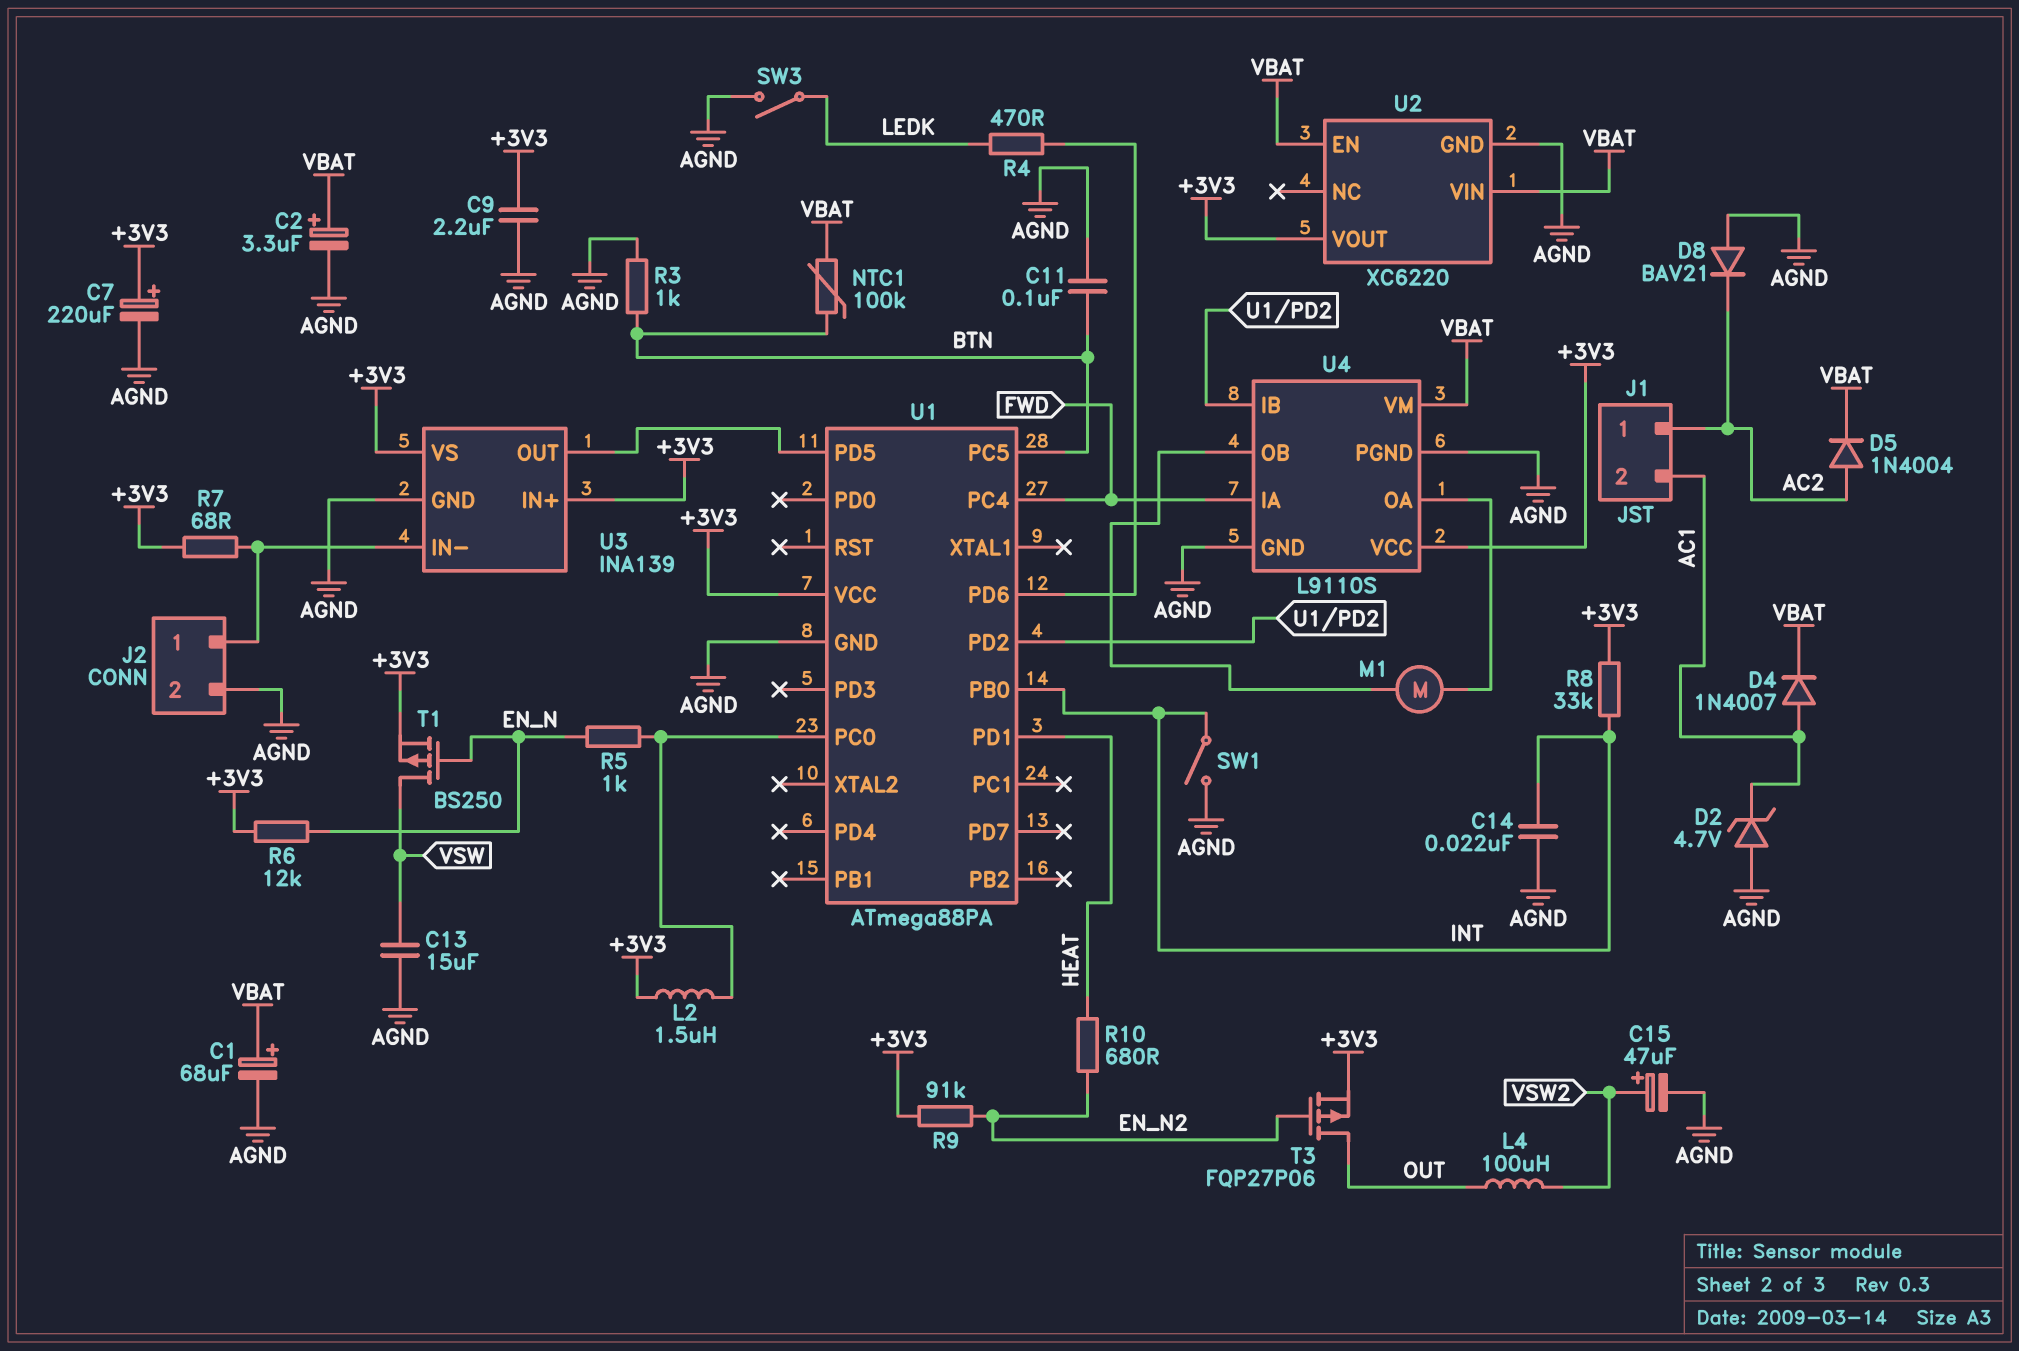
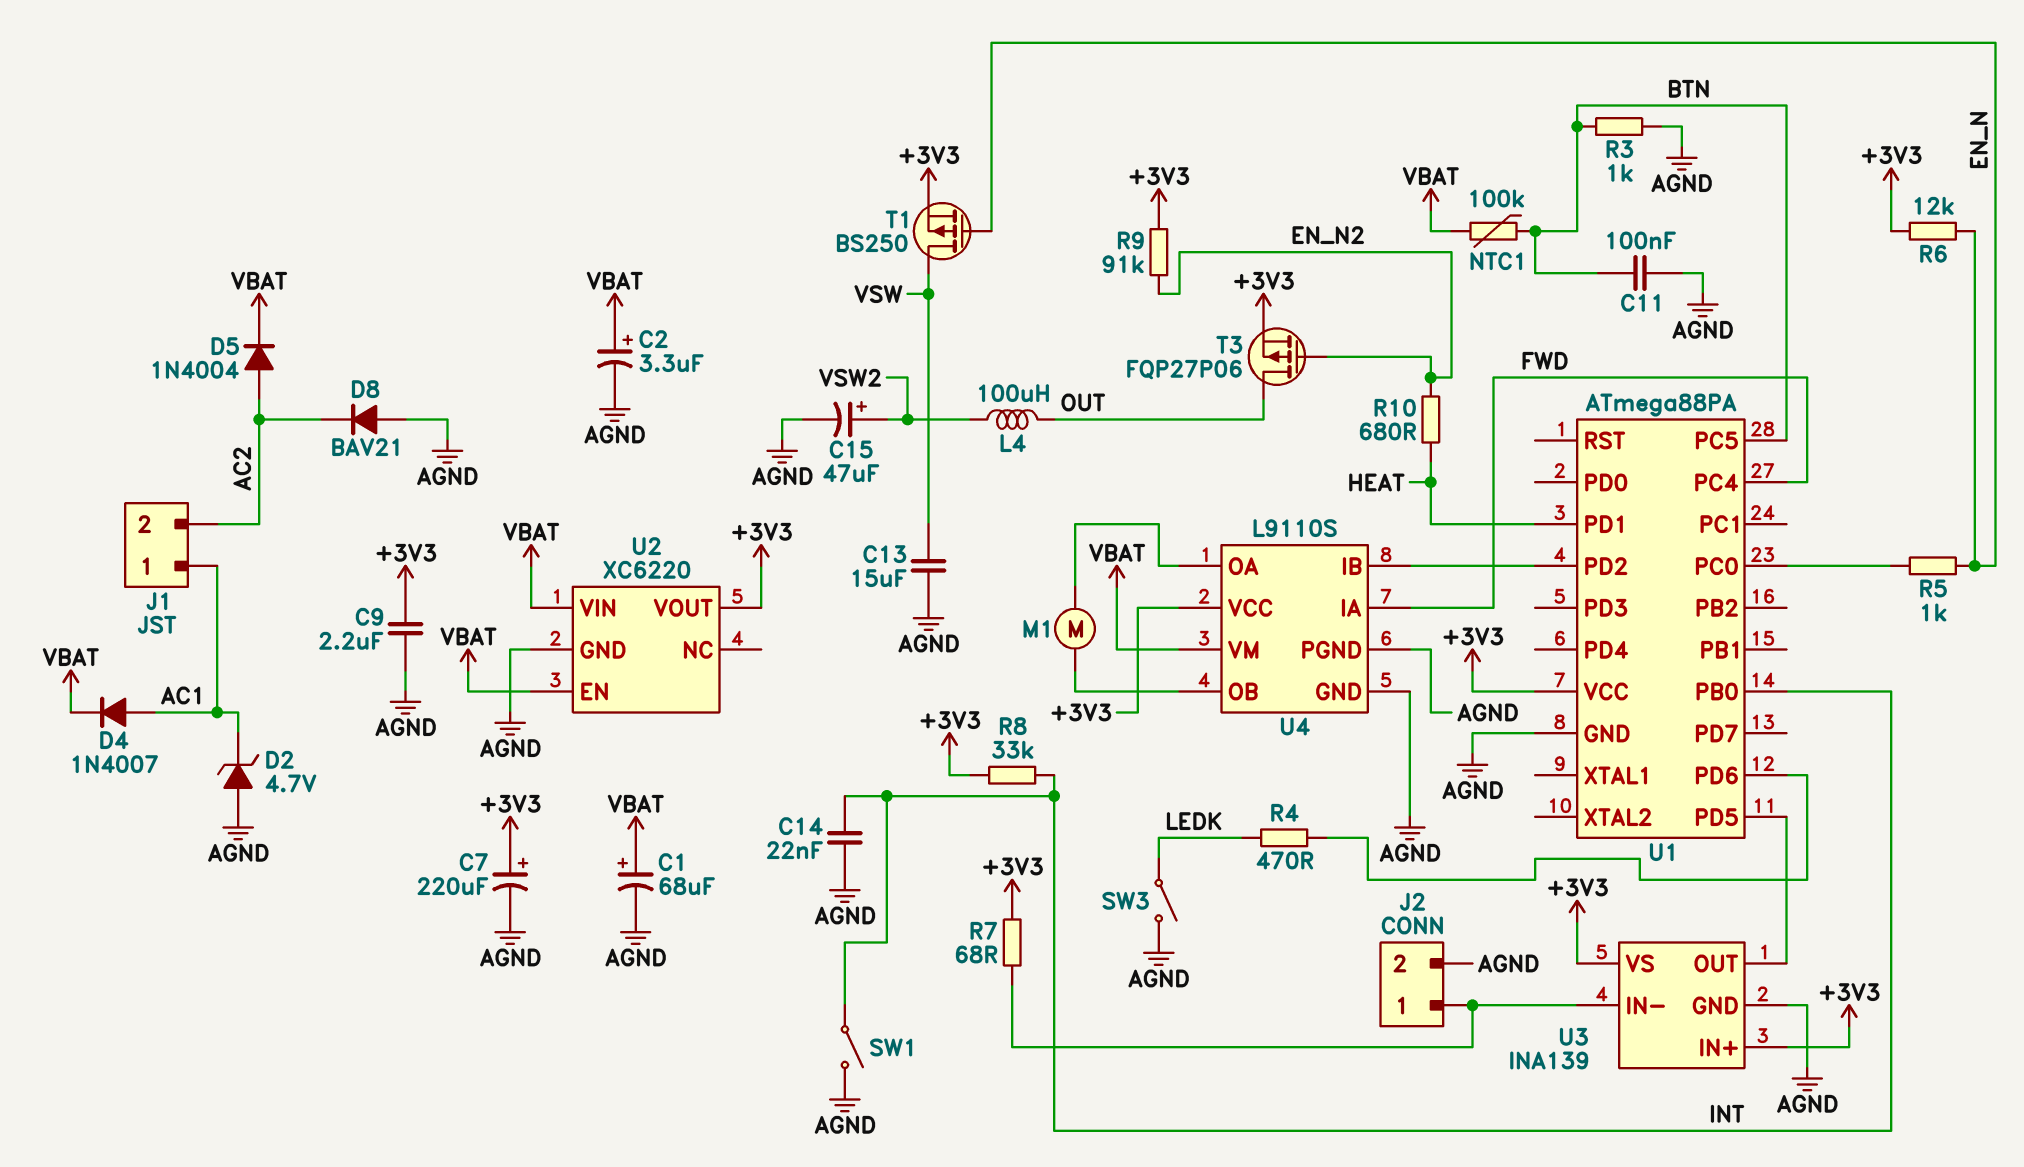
J1 pin 1: AC2 -> AC1
J1 pin 2: AC1 -> AC2
L2: 1.5uH (+3V3, U1/PC0) -> none

